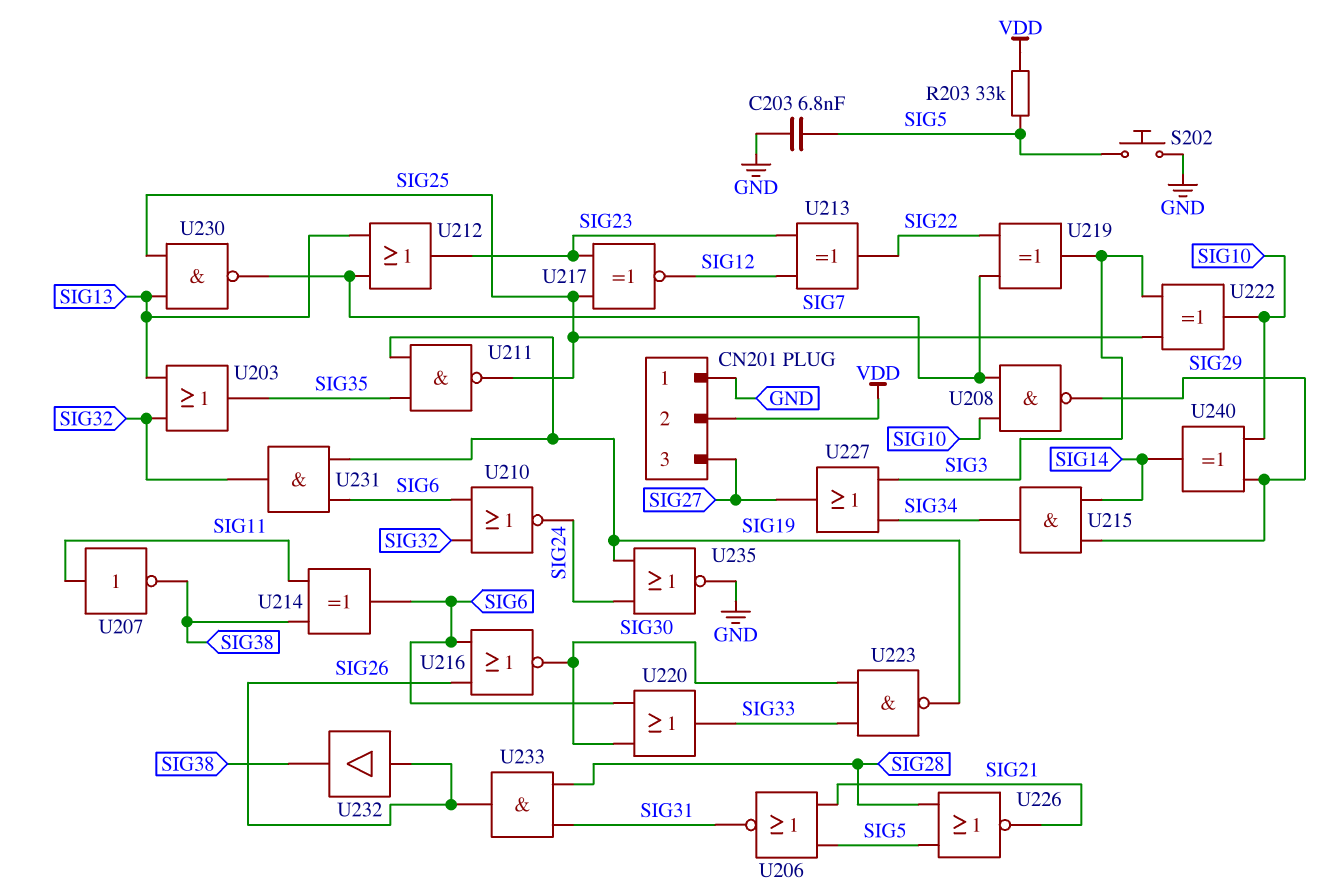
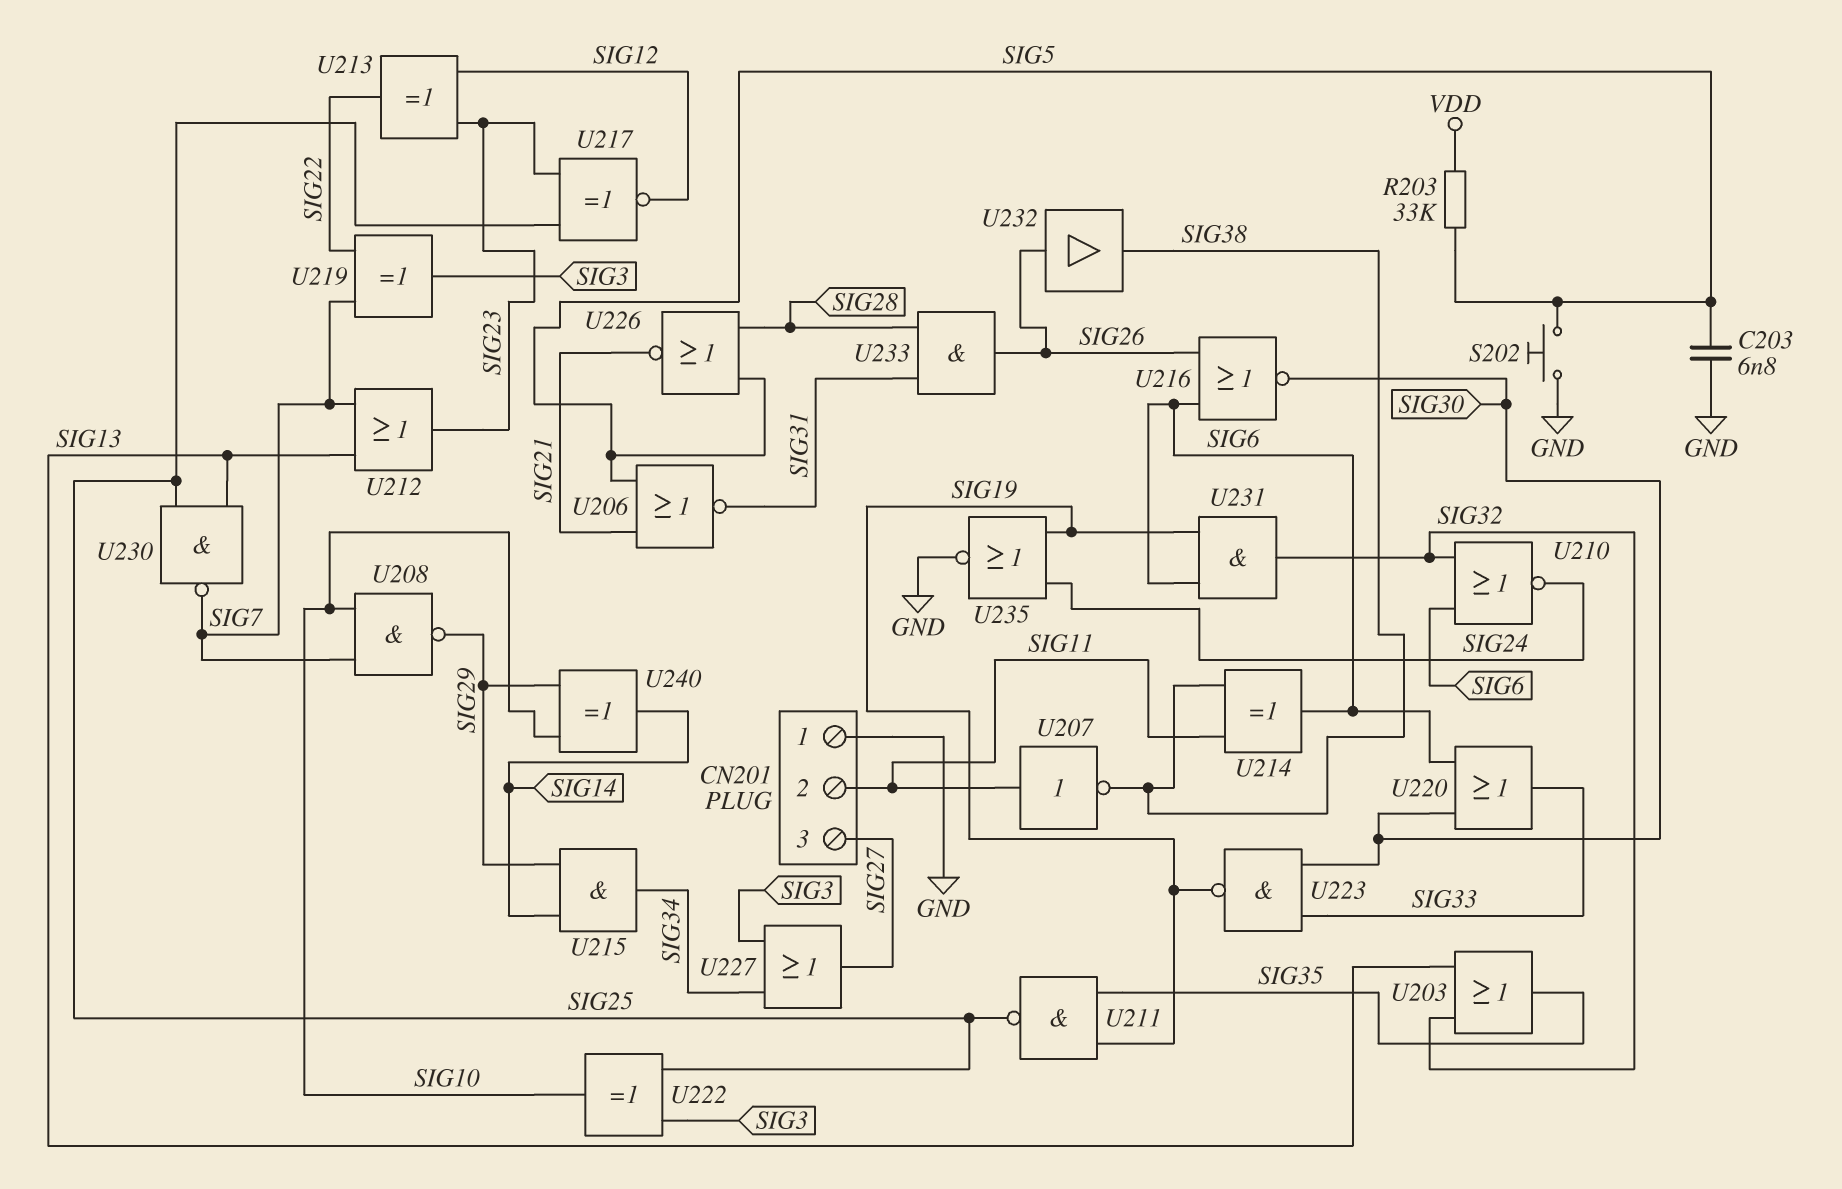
CN201 pin 2: VDD -> SIG11

